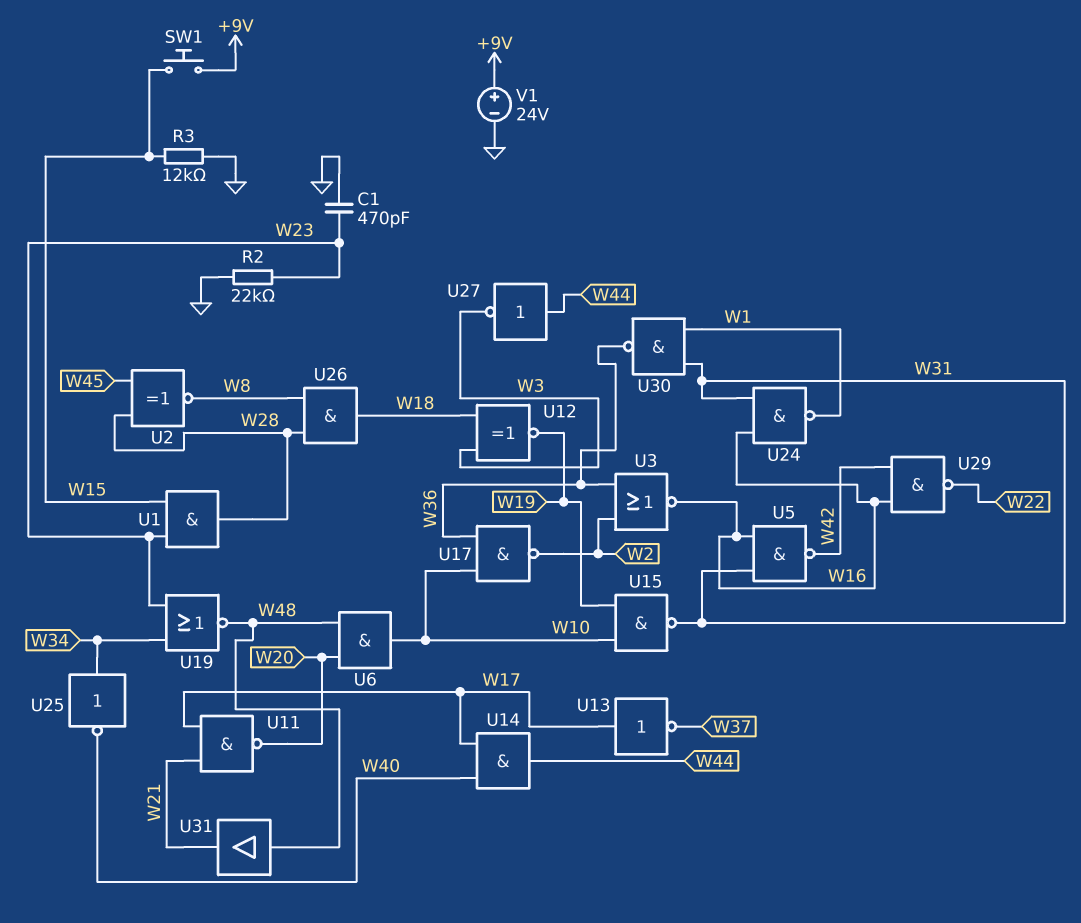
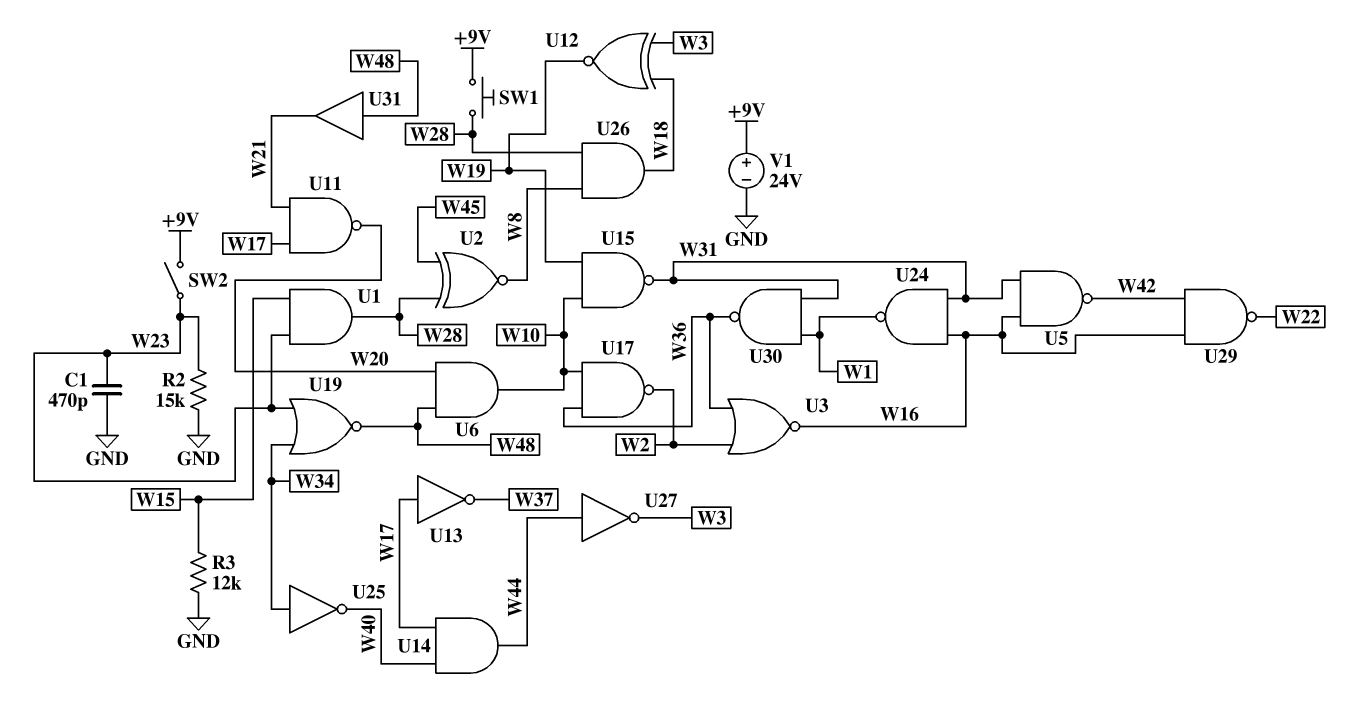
R2: 22k (GND, W23) -> 15k (GND, W23)
SW1: button (+9V, W15) -> button (+9V, W28)
SW2: none -> switch (+9V, W23)

